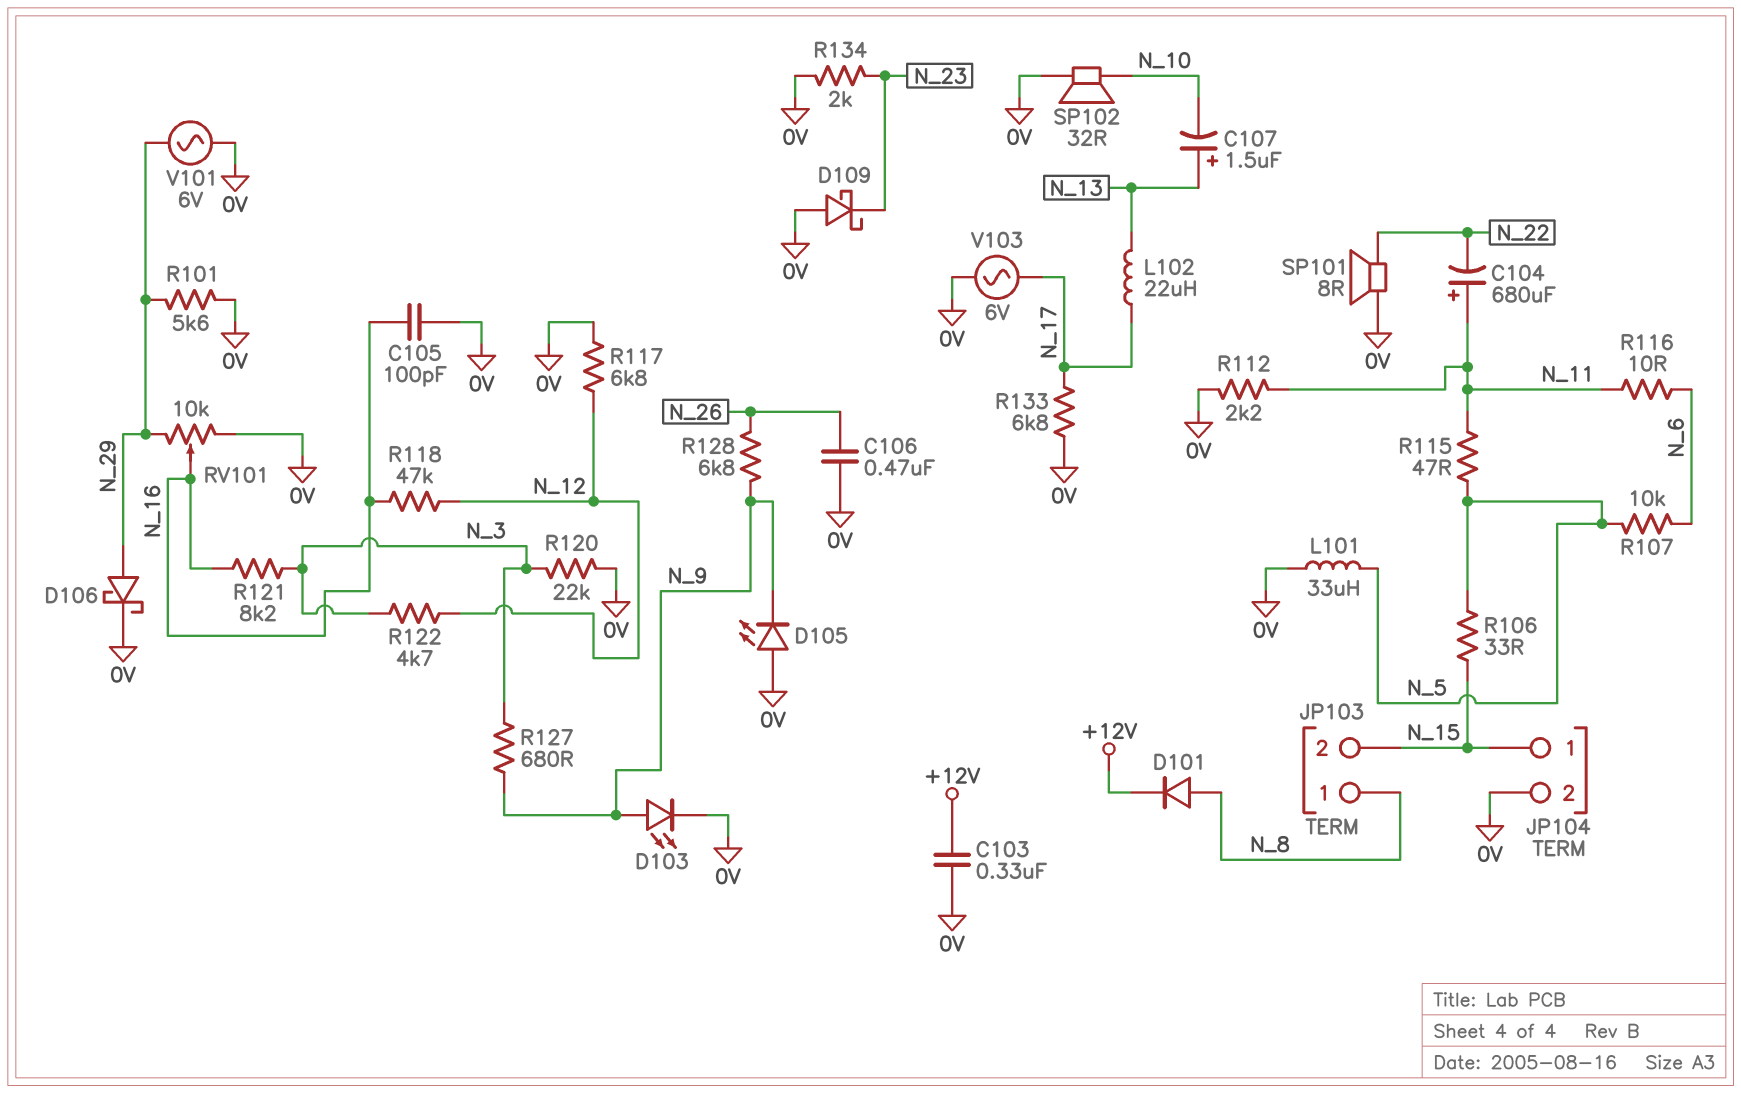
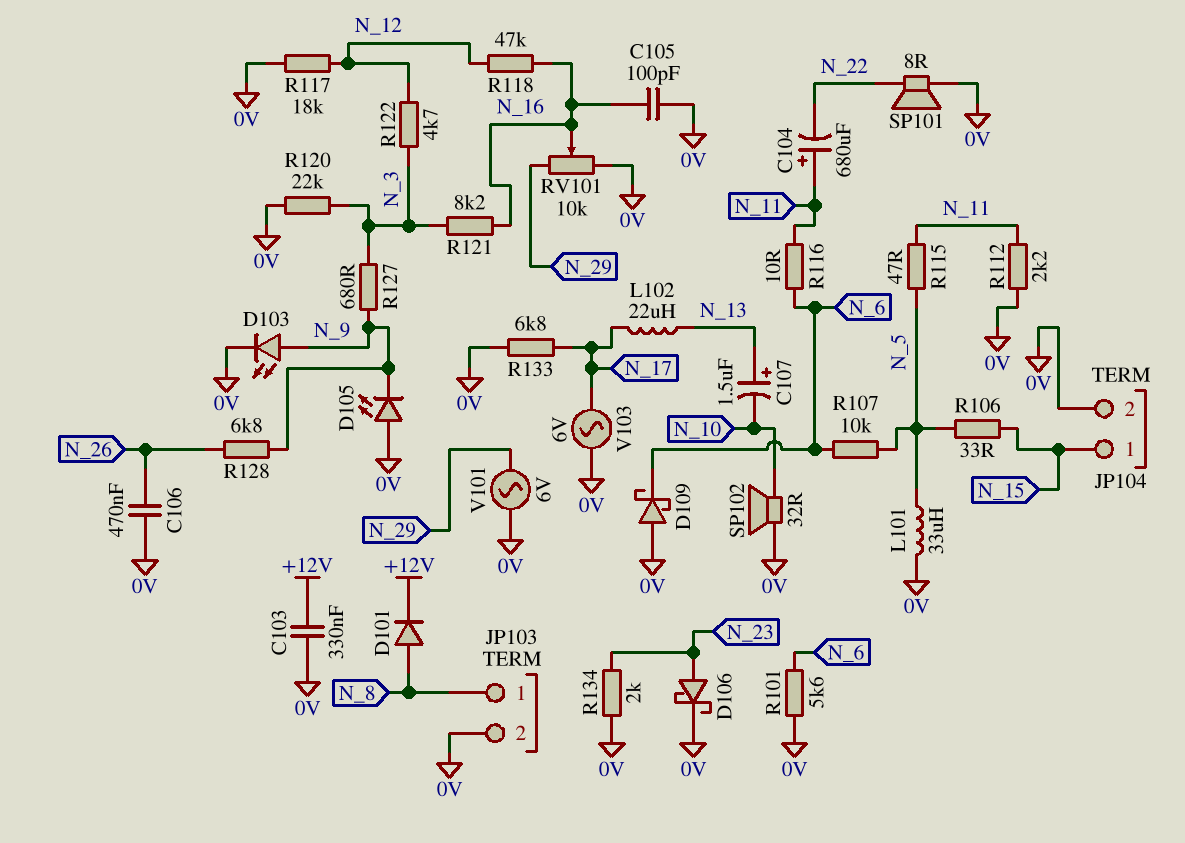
D106: schottky (A N_29, K 0V) -> schottky (A N_23, K 0V)
D109: schottky (A 0V, K N_23) -> schottky (A 0V, K N_6)
JP103 pin 2: N_15 -> 0V
R101: 5.6k (0V, N_29) -> 5.6k (0V, N_6)
R117: 6.8k (0V, N_12) -> 18k (0V, N_12)

